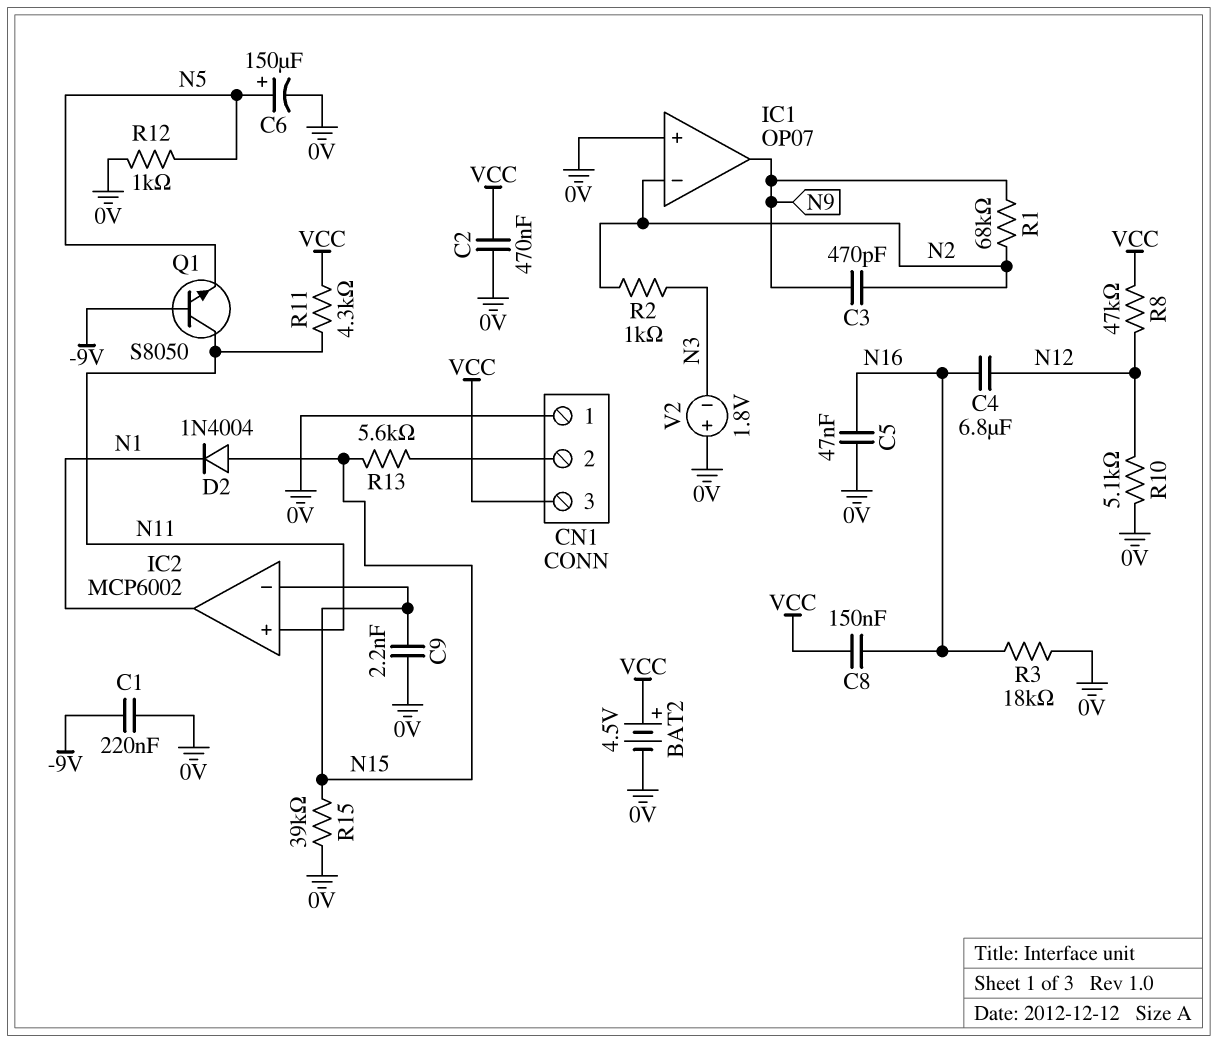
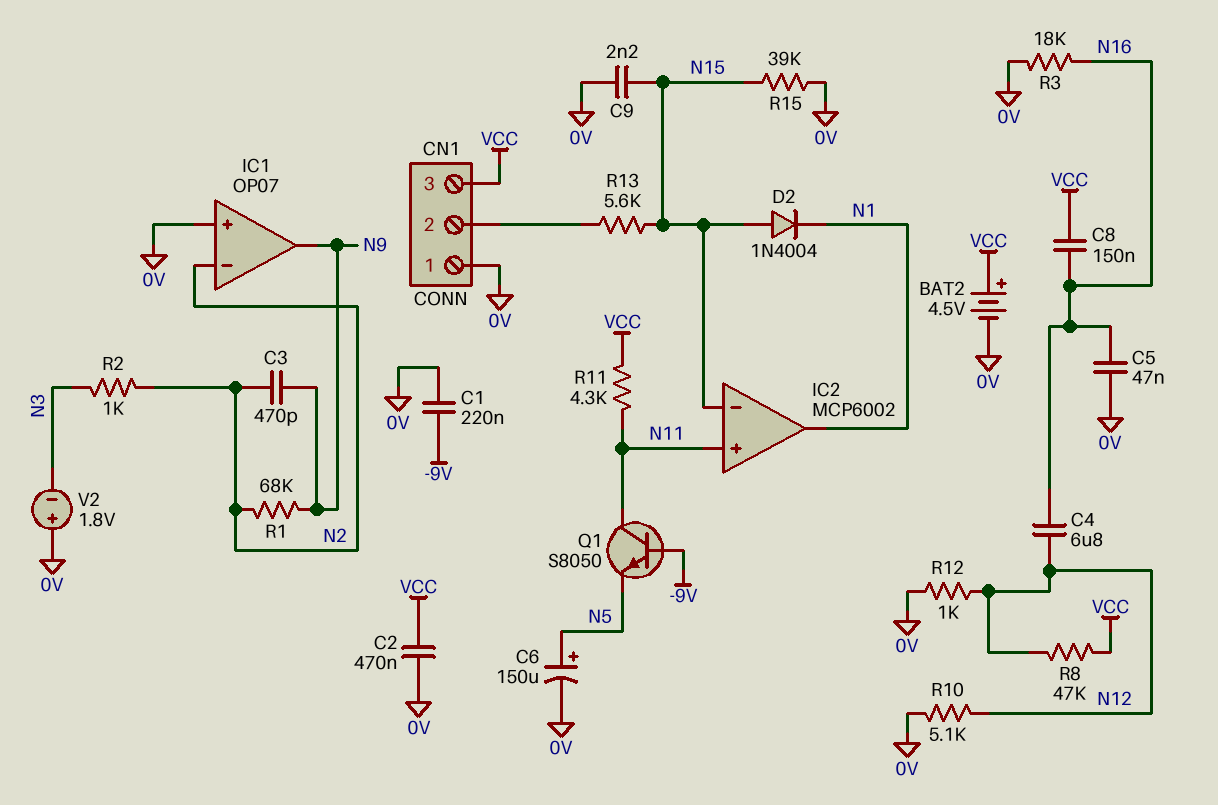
R12: 1k (0V, N5) -> 1k (0V, N12)

